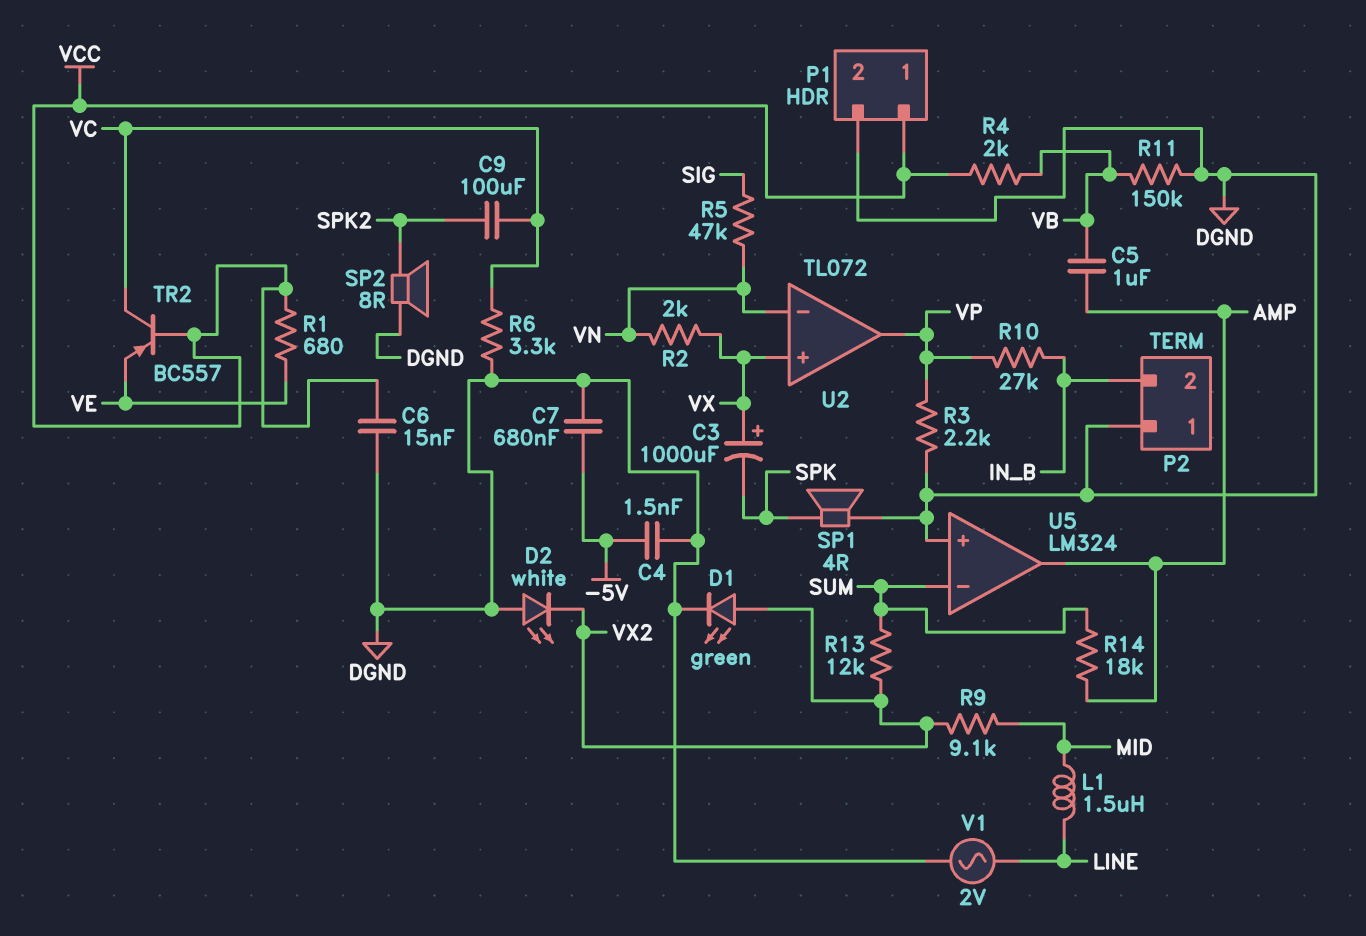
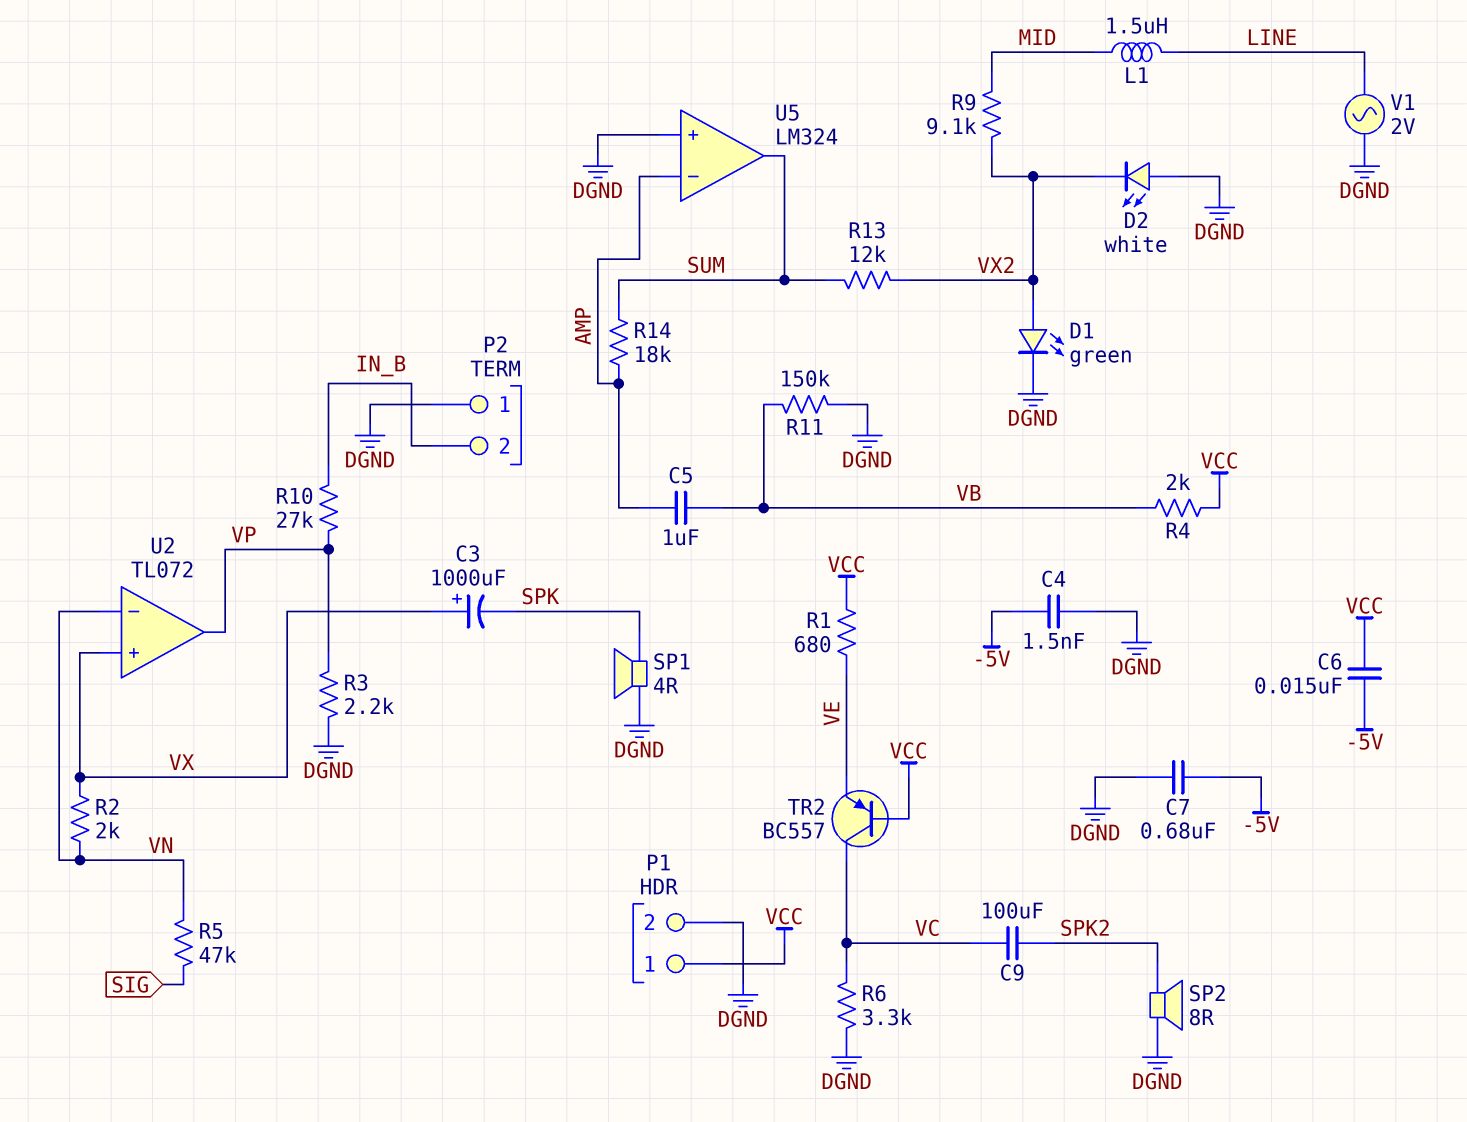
C6: 15nF (DGND, VCC) -> 15nF (-5V, VCC)
U5 pin in-: SUM -> AMP
U5 pin out: AMP -> SUM

